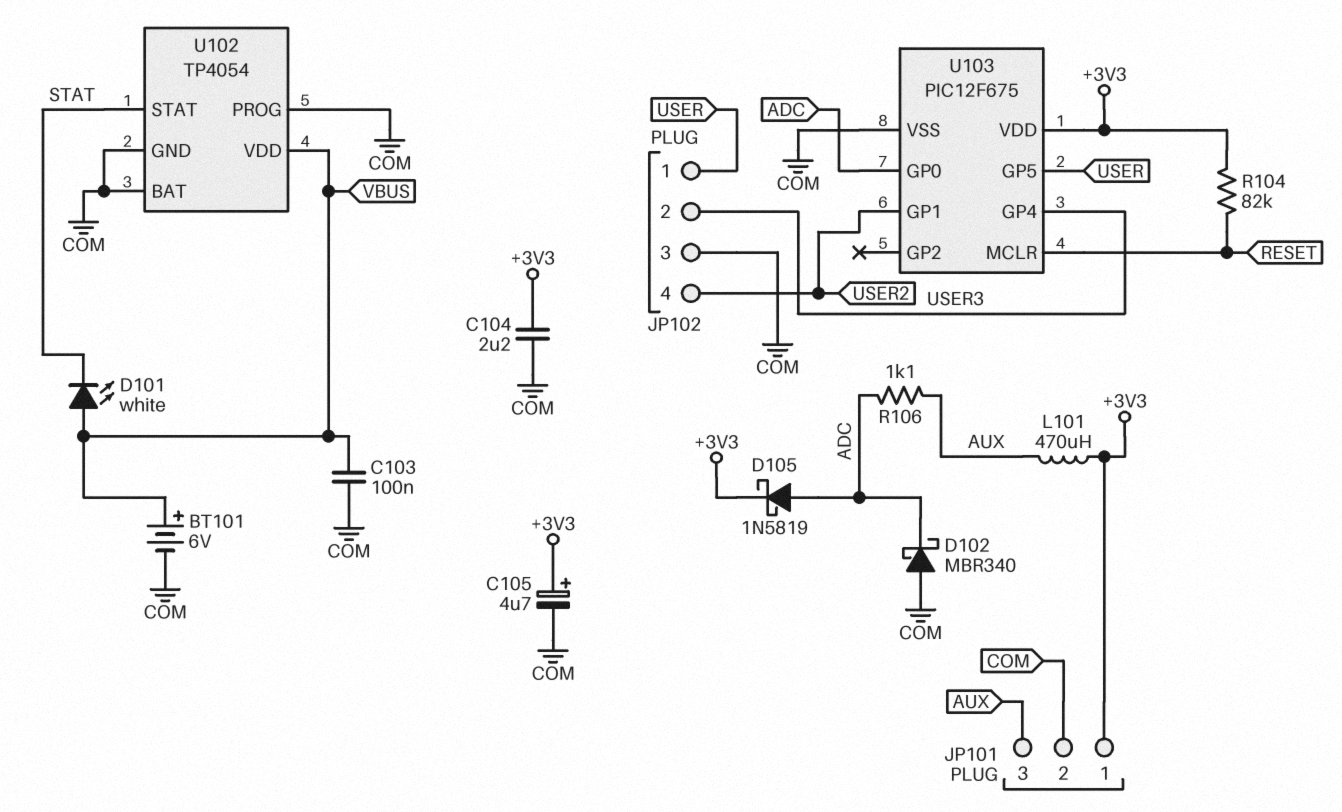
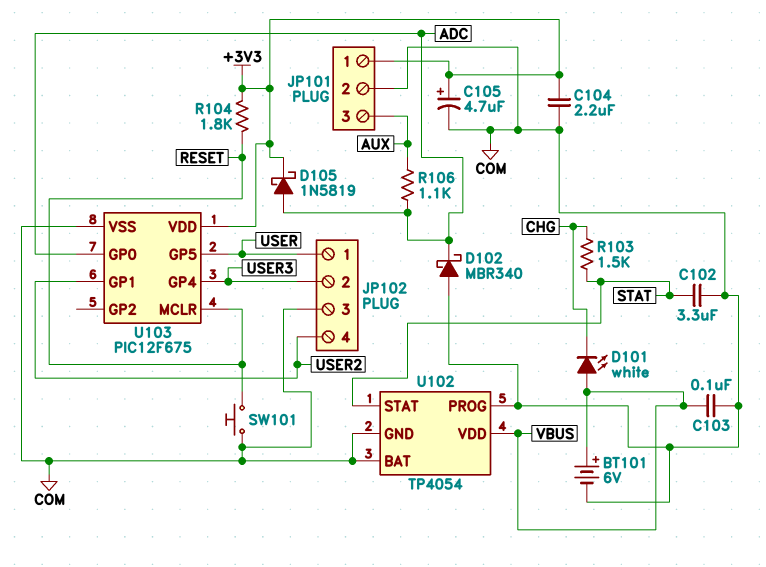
C102: none -> 3.3uF (COM, STAT)
D101: LED white (A VBUS, K STAT) -> LED white (A VBUS, K CHG)
L101: 470uH (+3V3, AUX) -> none
R103: none -> 1.5k (CHG, STAT)
R104: 82k (+3V3, RESET) -> 1.8k (+3V3, RESET)
SW101: none -> button (COM, RESET)

